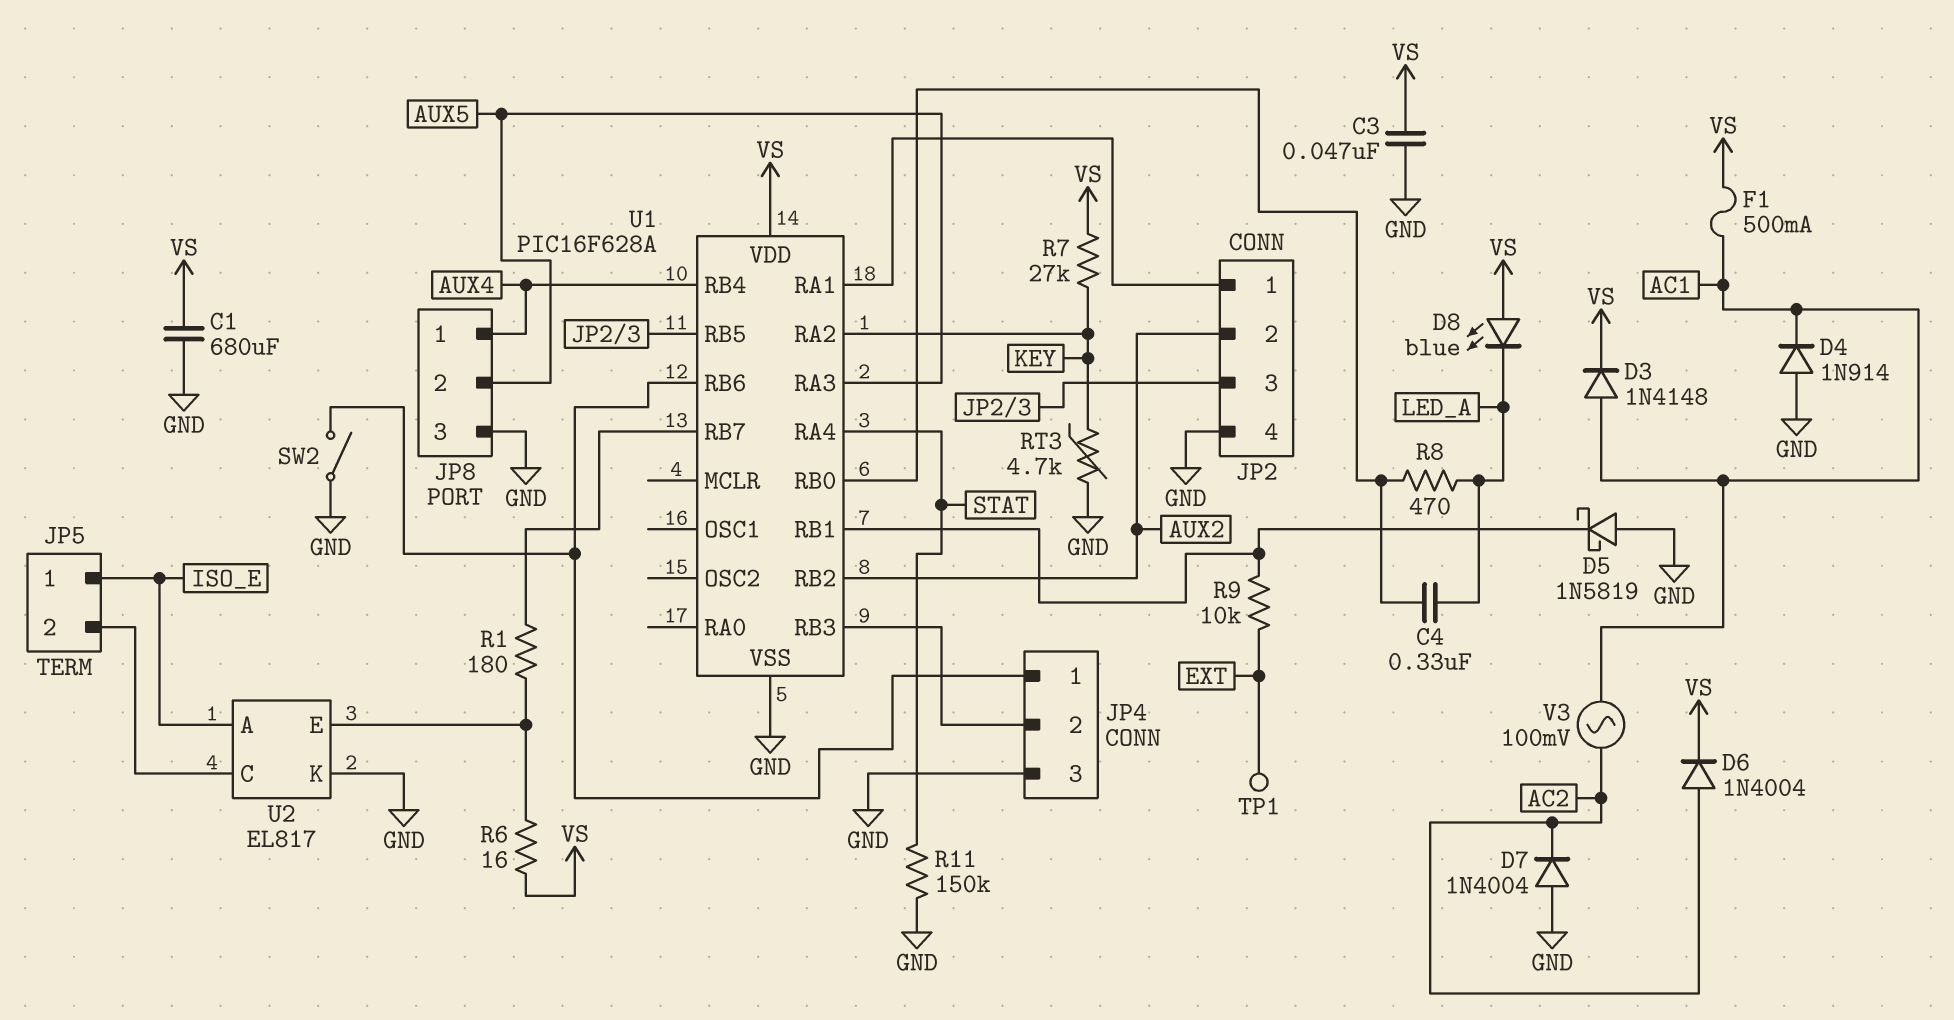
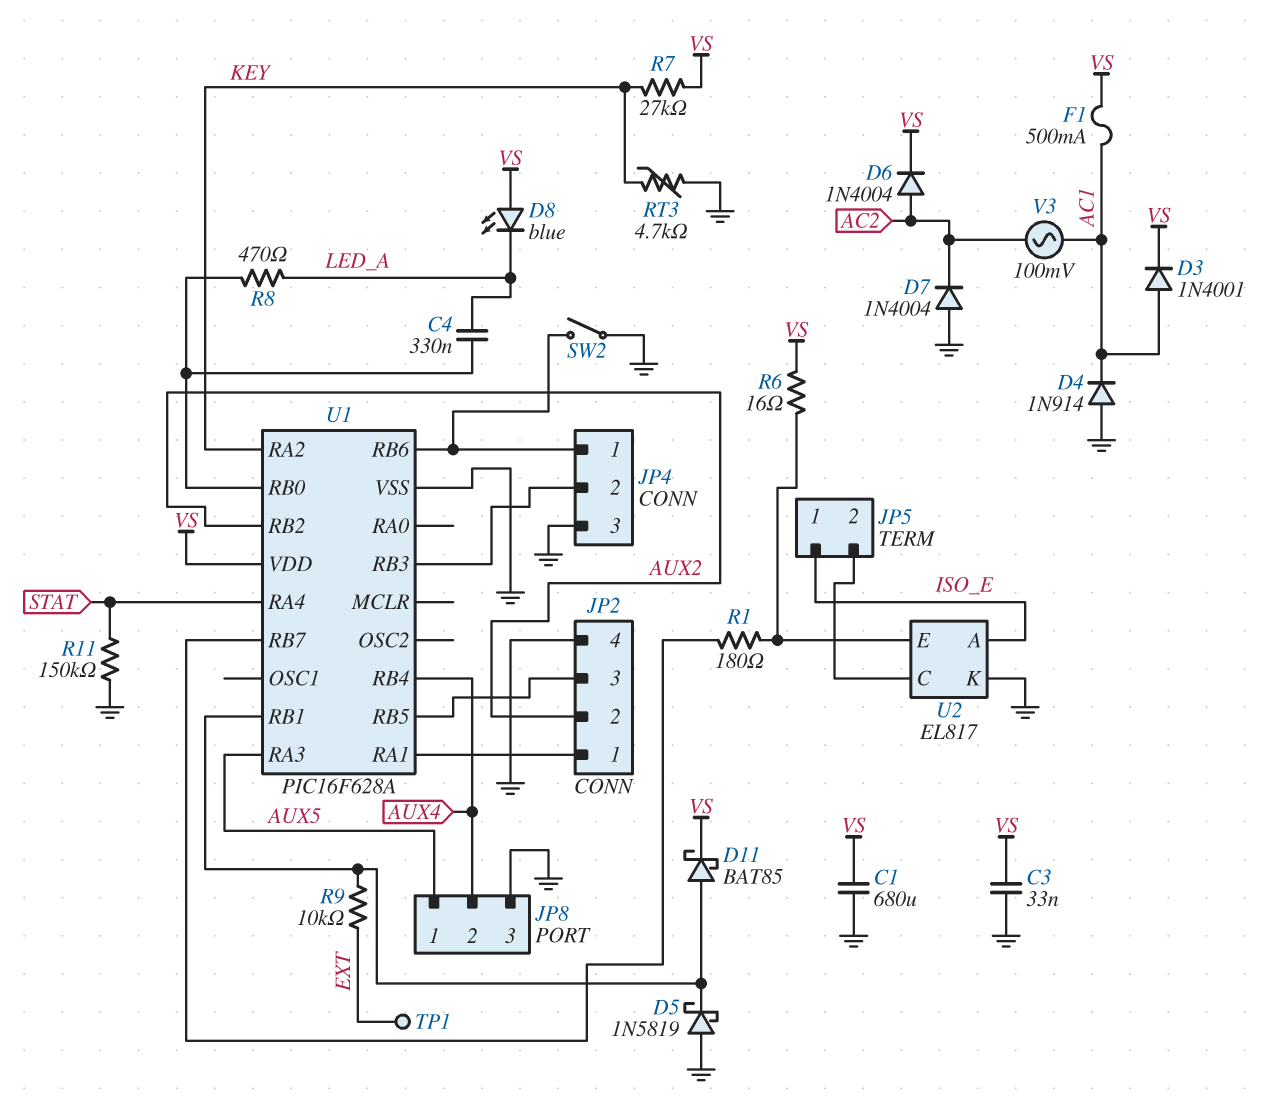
C3: 47nF (GND, VS) -> 33nF (GND, VS)
D3: diode 1N4148 (A AC1, K VS) -> diode 1N4001 (A AC1, K VS)
D11: none -> schottky BAT85 (A U1/RB1, K VS)
JP8 pin 1: AUX4 -> AUX5
JP8 pin 2: AUX5 -> AUX4

